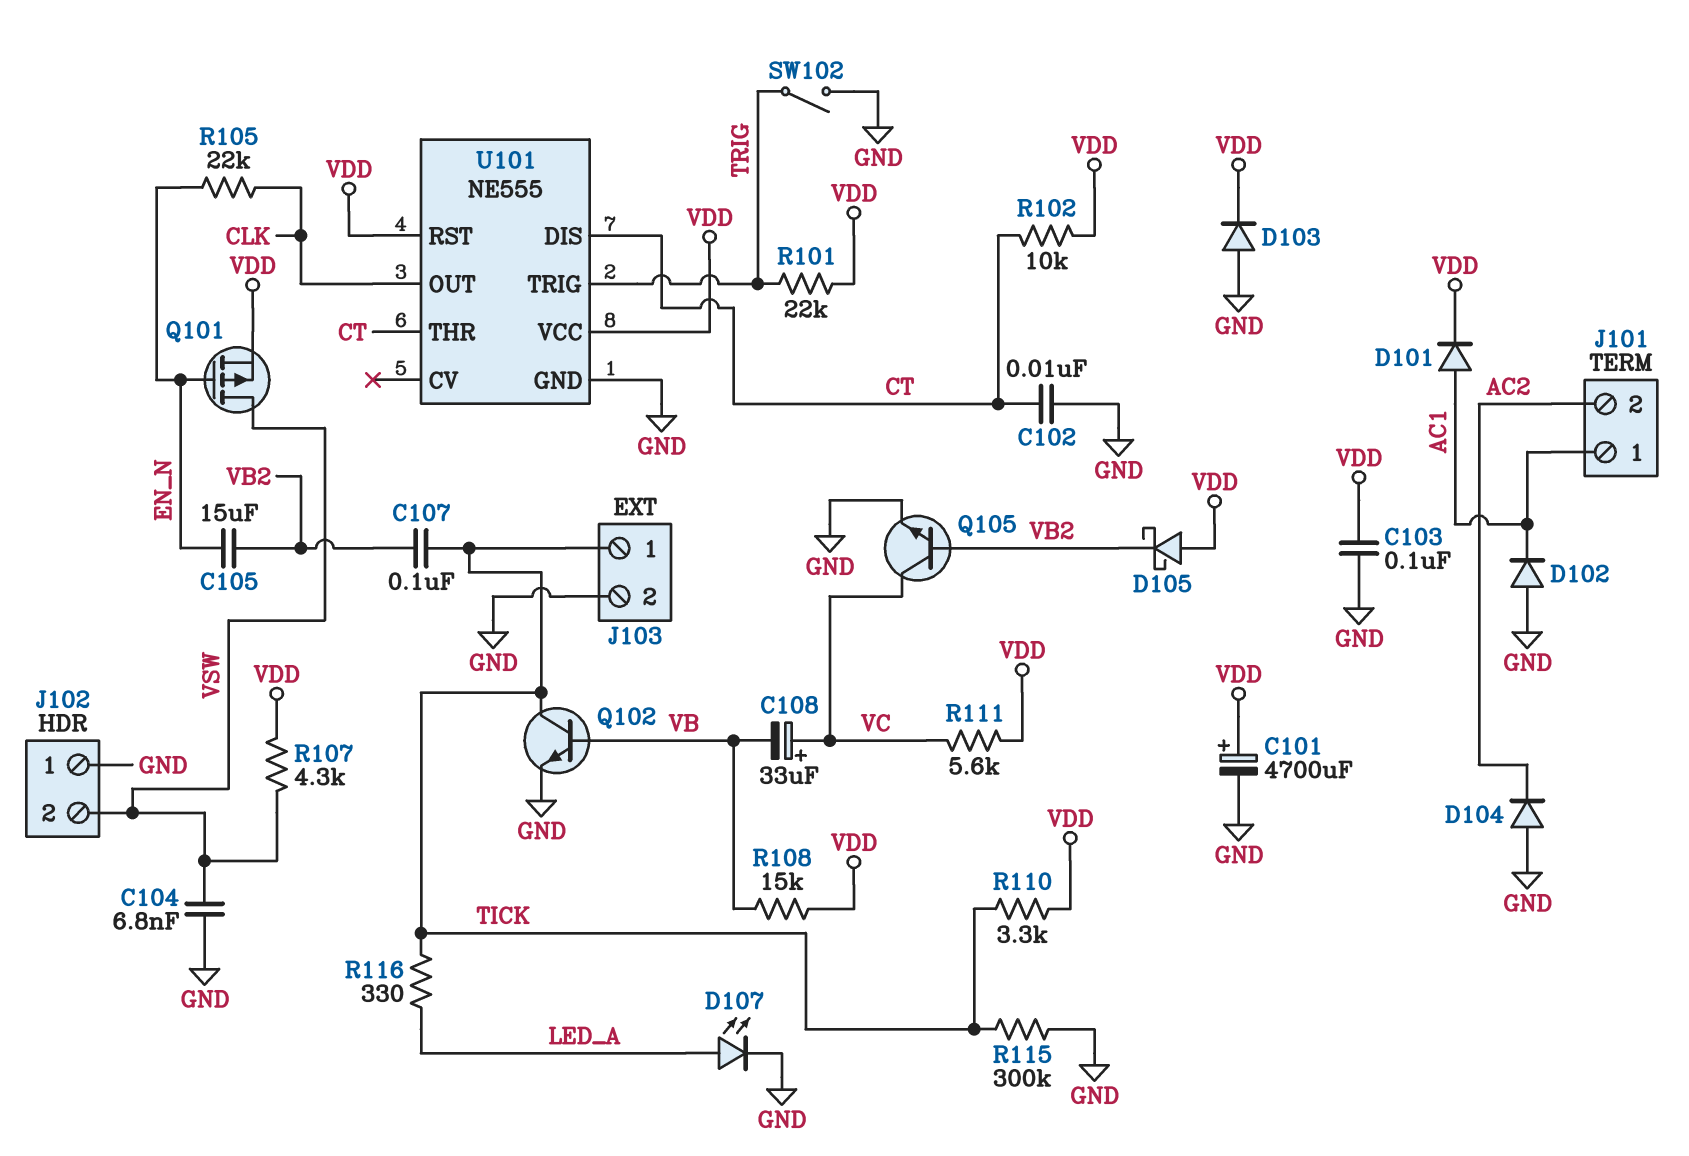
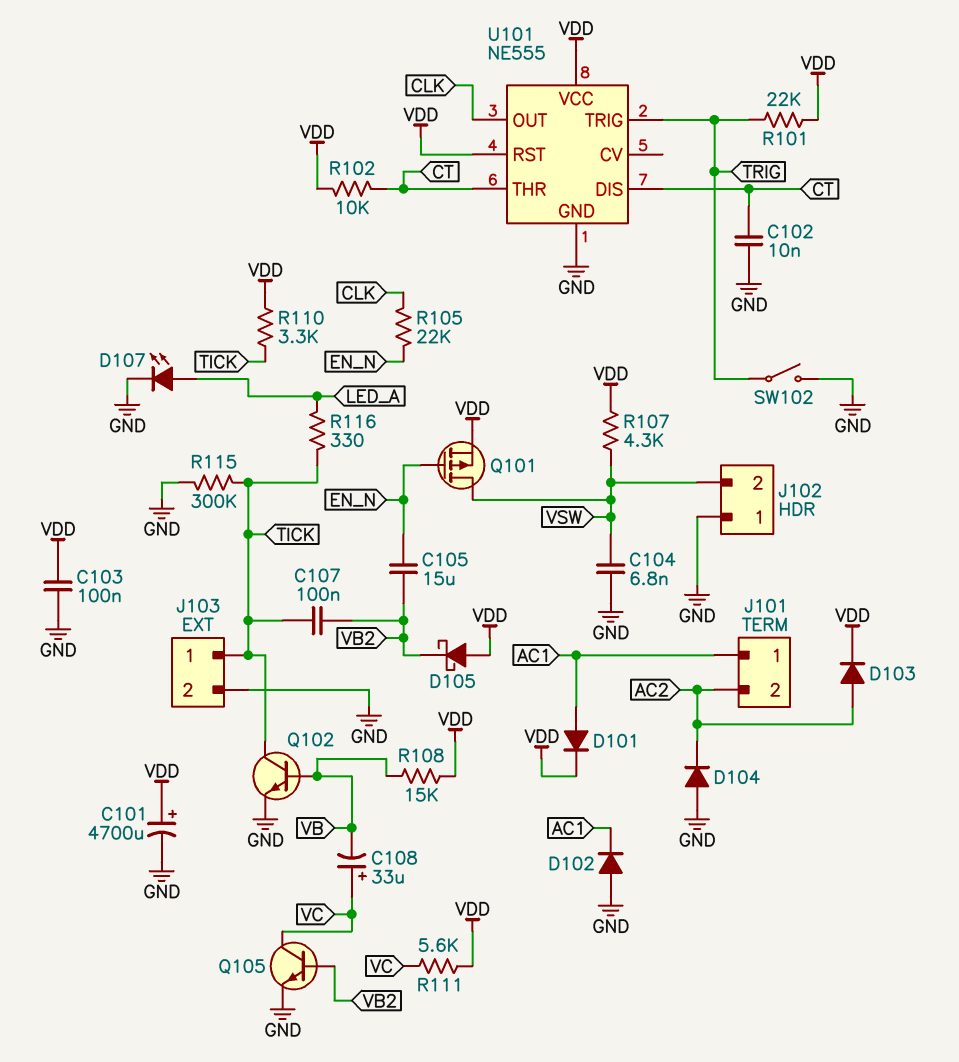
D103: diode (A GND, K VDD) -> diode (A AC2, K VDD)

